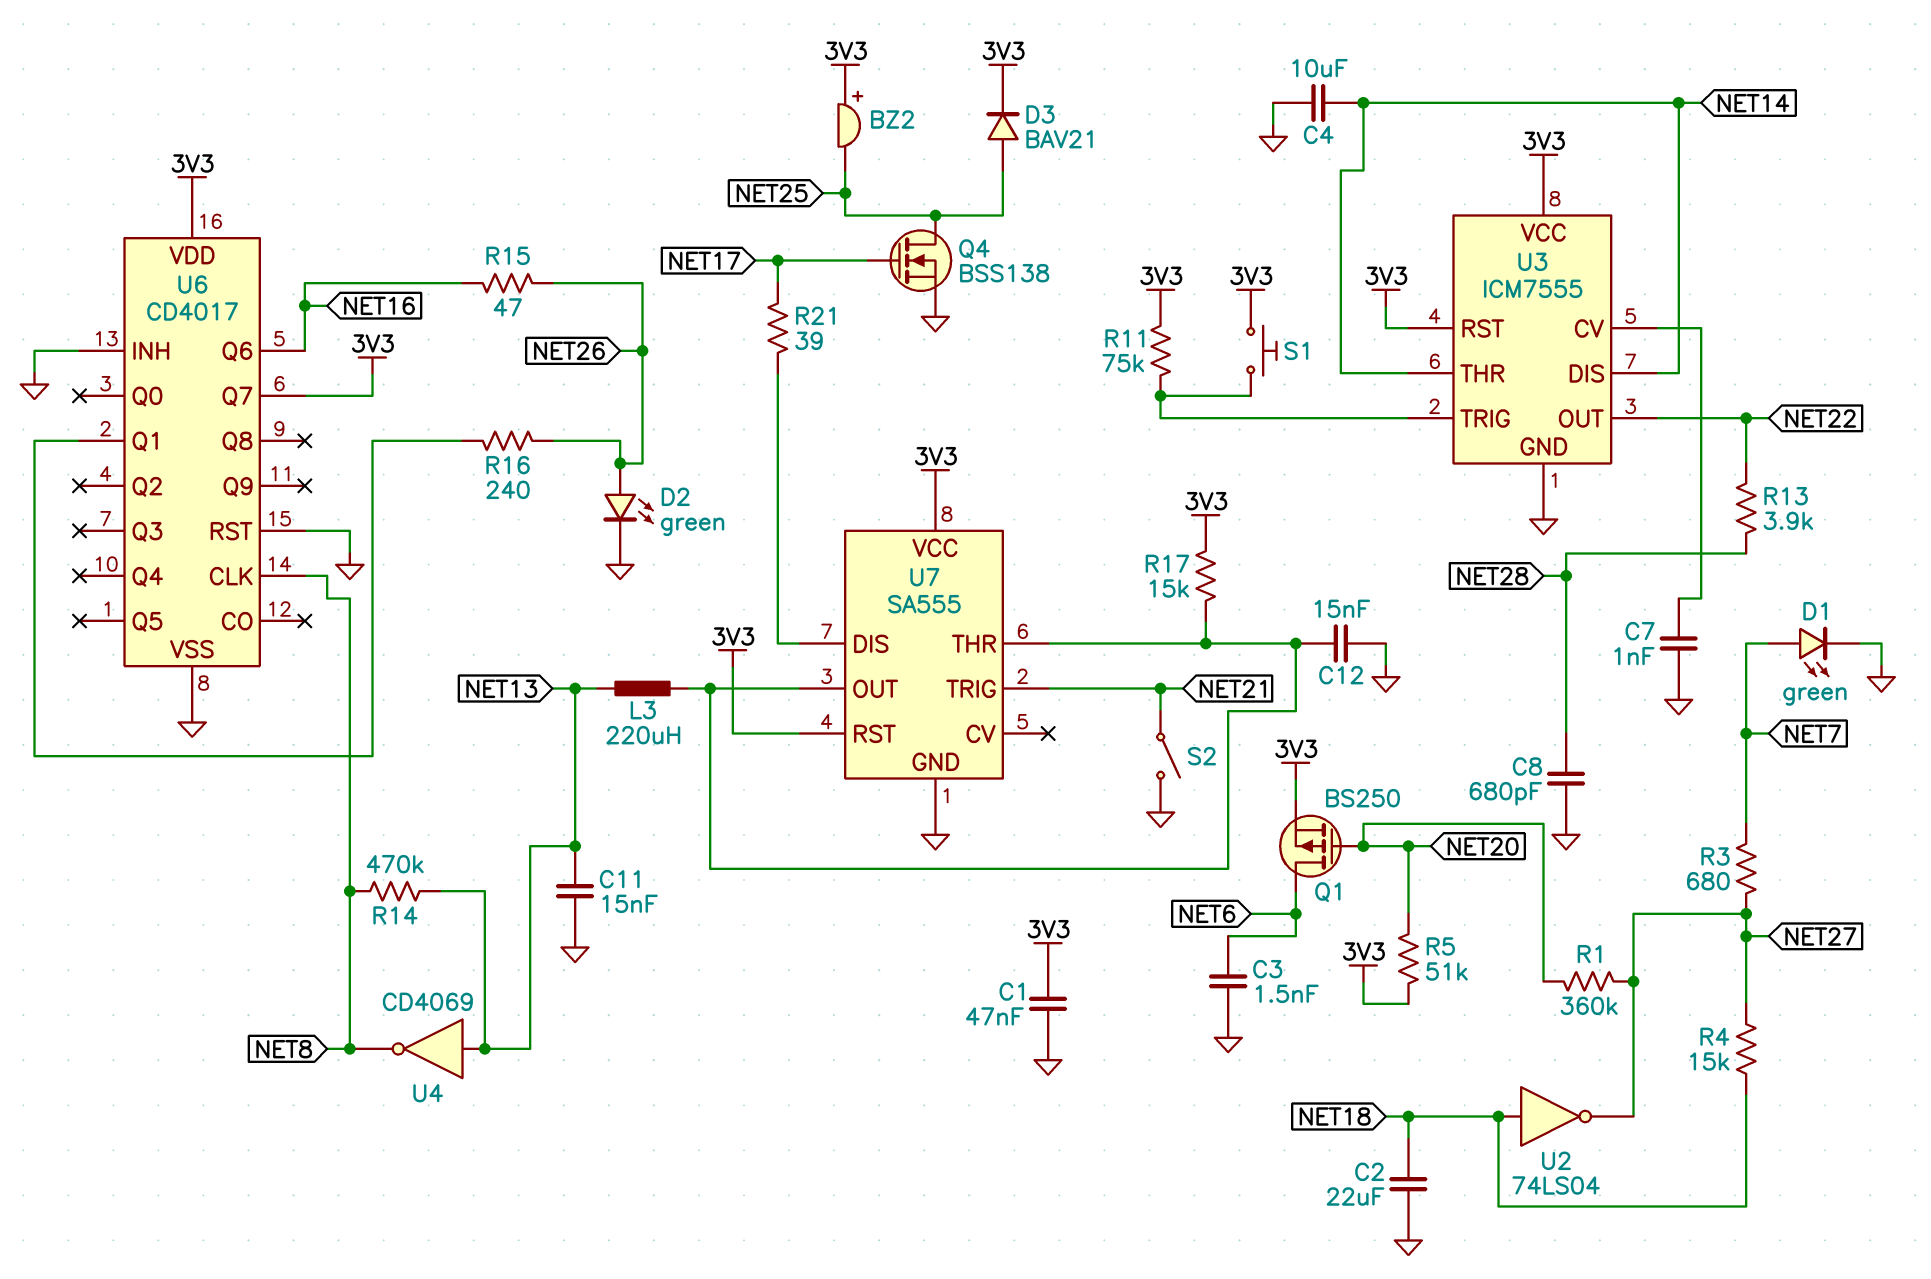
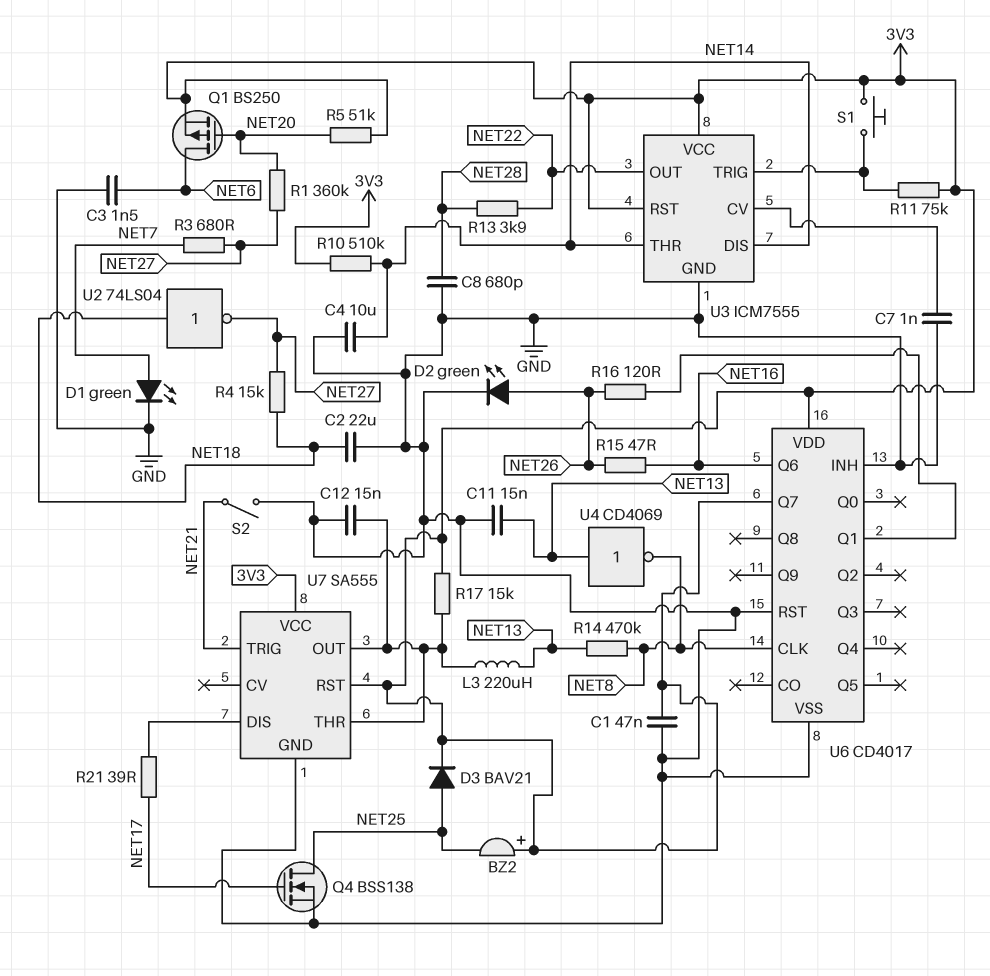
R10: none -> 510k (3V3, NET14)
R16: 240 (NET26, U6/Q1) -> 120 (NET26, U6/Q1)

